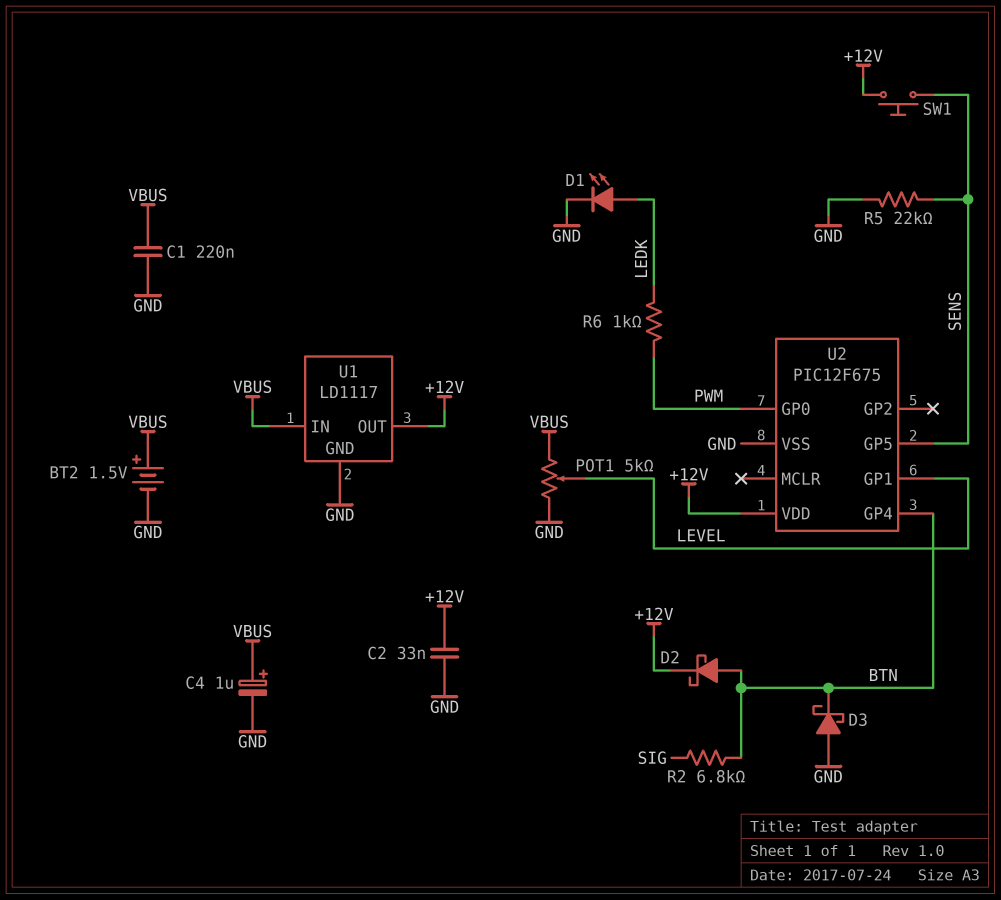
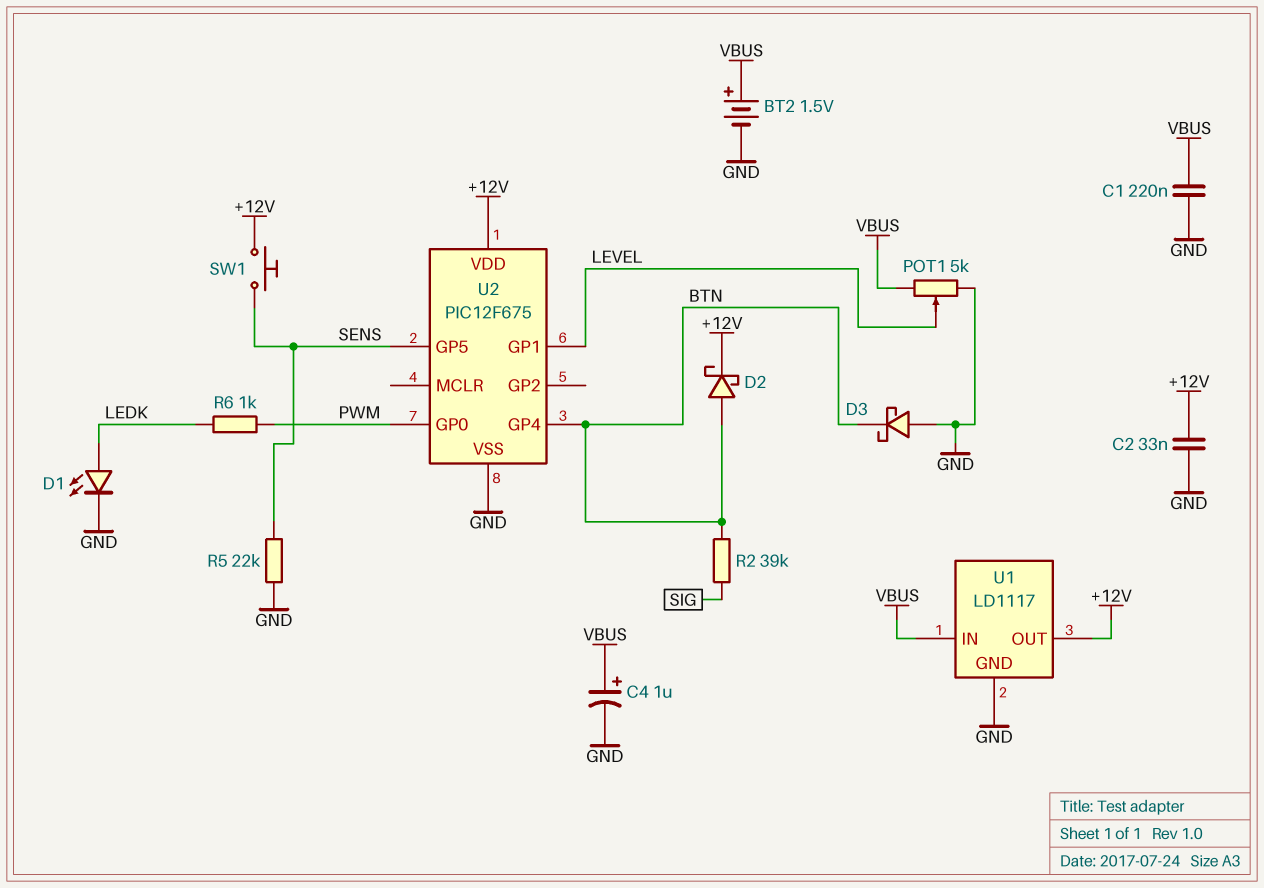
R2: 6.8k (BTN, SIG) -> 39k (BTN, SIG)

